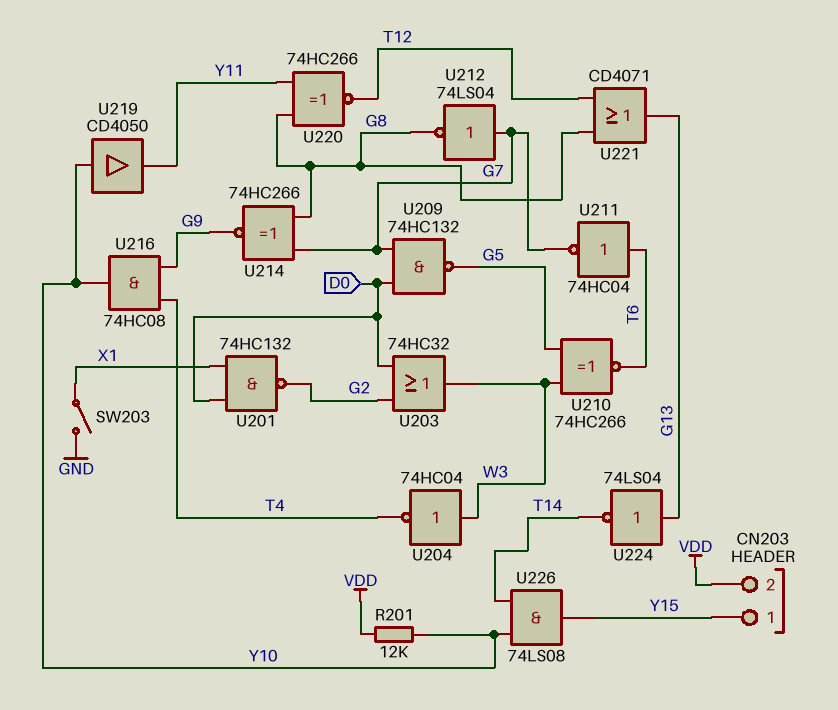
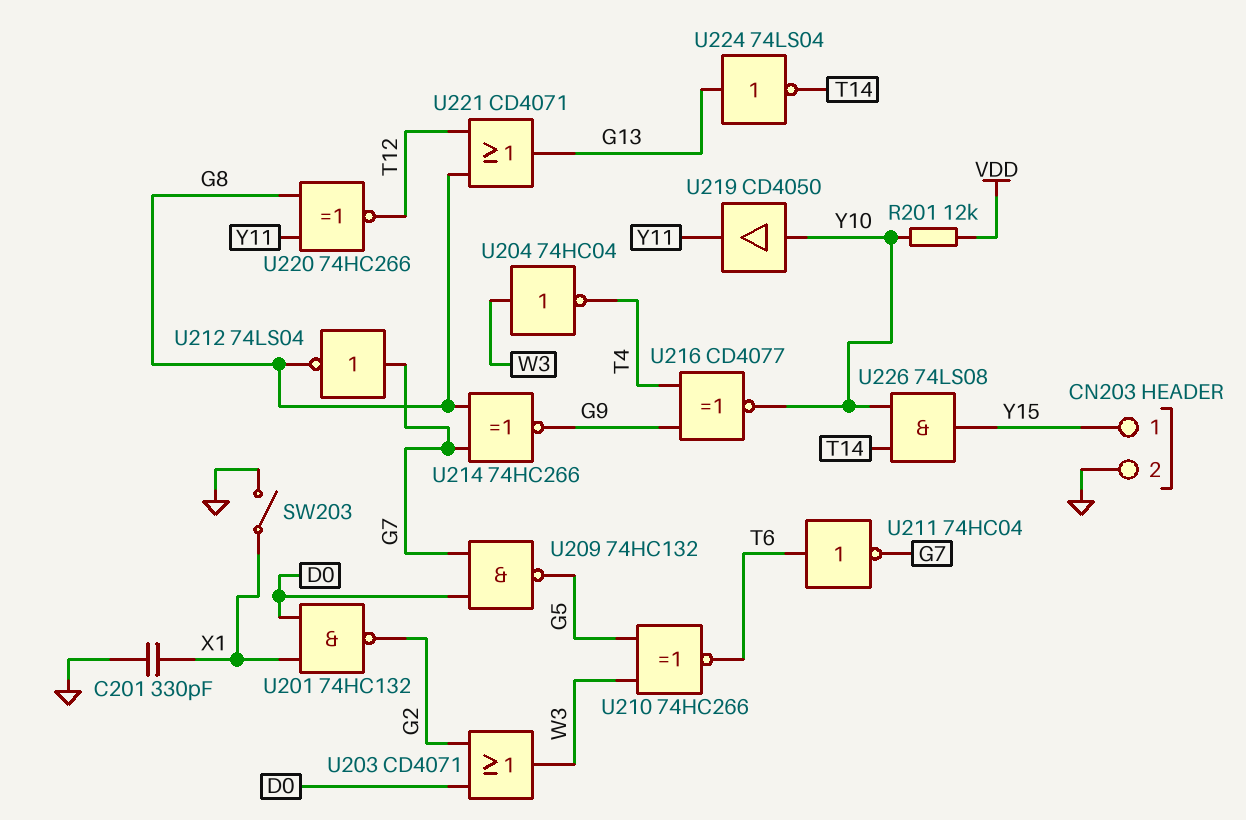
C201: none -> 330pF (GND, X1)
CN203 pin 2: VDD -> GND
U203: OR 74HC32 (in D0, in G2, out W3) -> OR CD4071 (in D0, in G2, out W3)
U216: AND 74HC08 (in G9, in T4, out Y10) -> XNOR CD4077 (in G9, in T4, out Y10)

